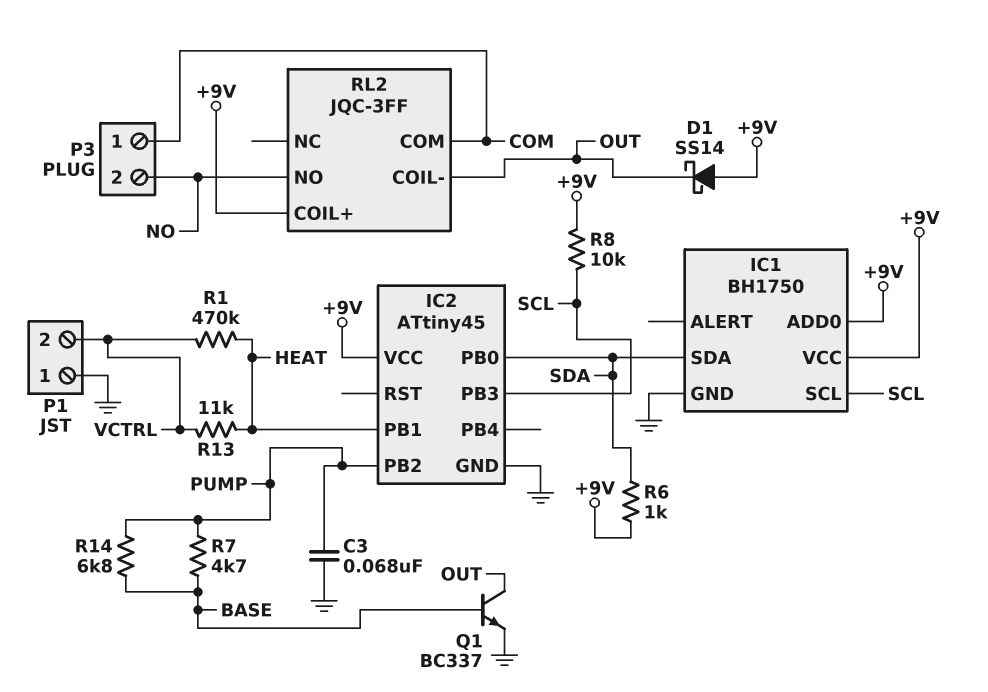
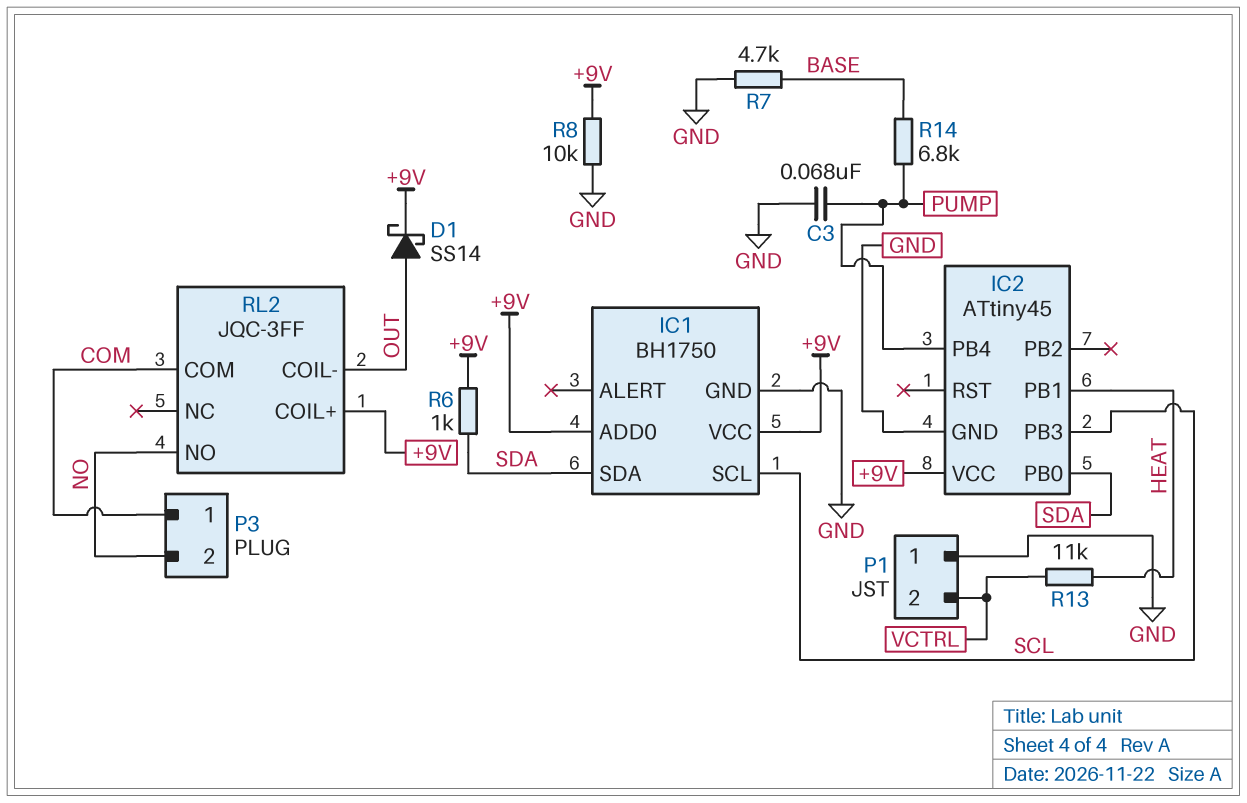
D1: schottky SS14 (A +9V, K OUT) -> schottky SS14 (A OUT, K +9V)
IC2 pin PB2: PUMP -> none
IC2 pin PB4: none -> PUMP
Q1: NPN BC337 (B BASE, C OUT, E GND) -> none
R1: 470k (HEAT, VCTRL) -> none
R7: 4.7k (BASE, PUMP) -> 4.7k (BASE, GND)
R8: 10k (+9V, SCL) -> 10k (+9V, GND)

